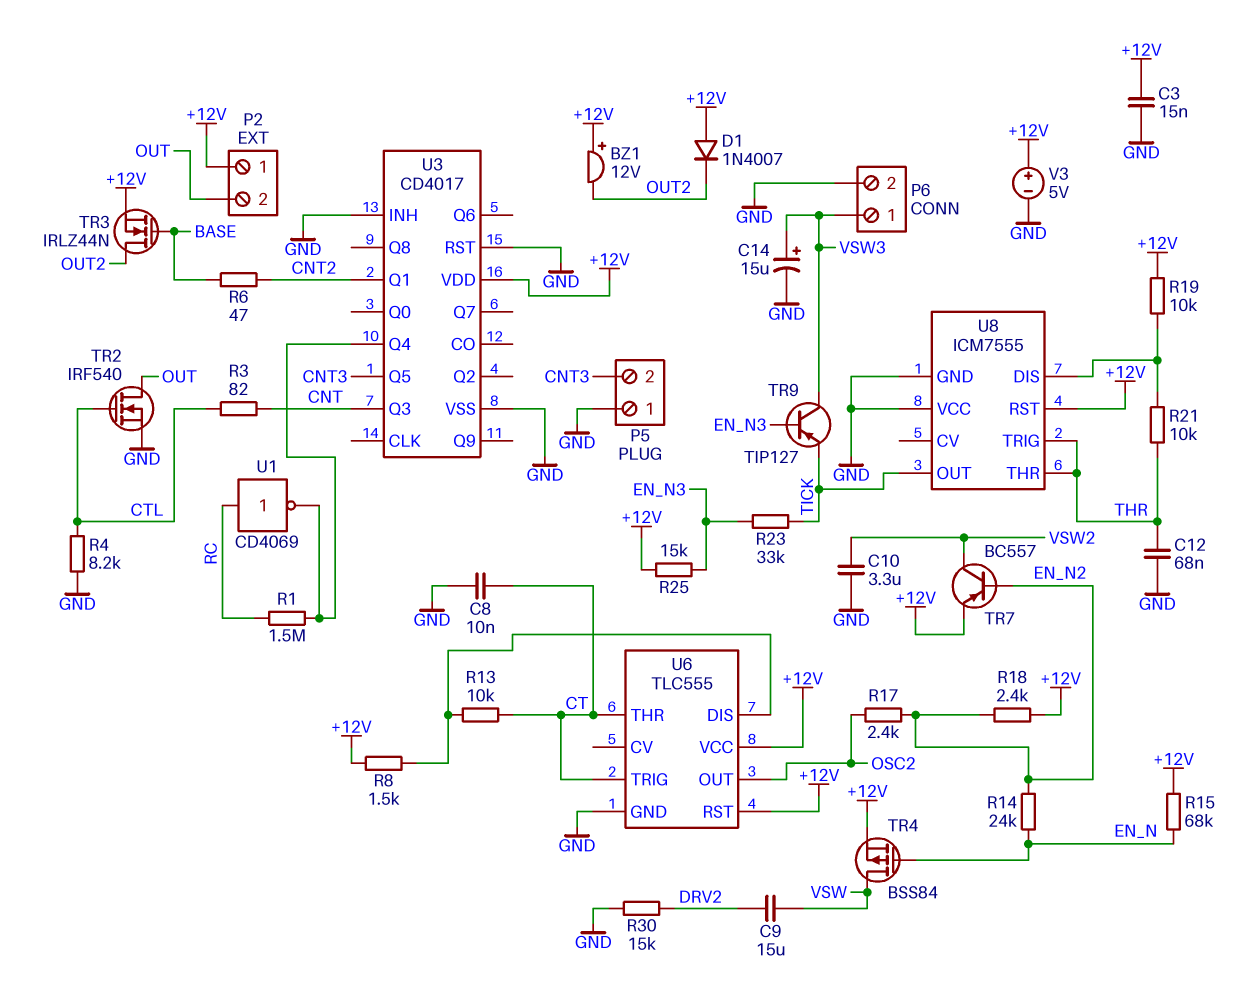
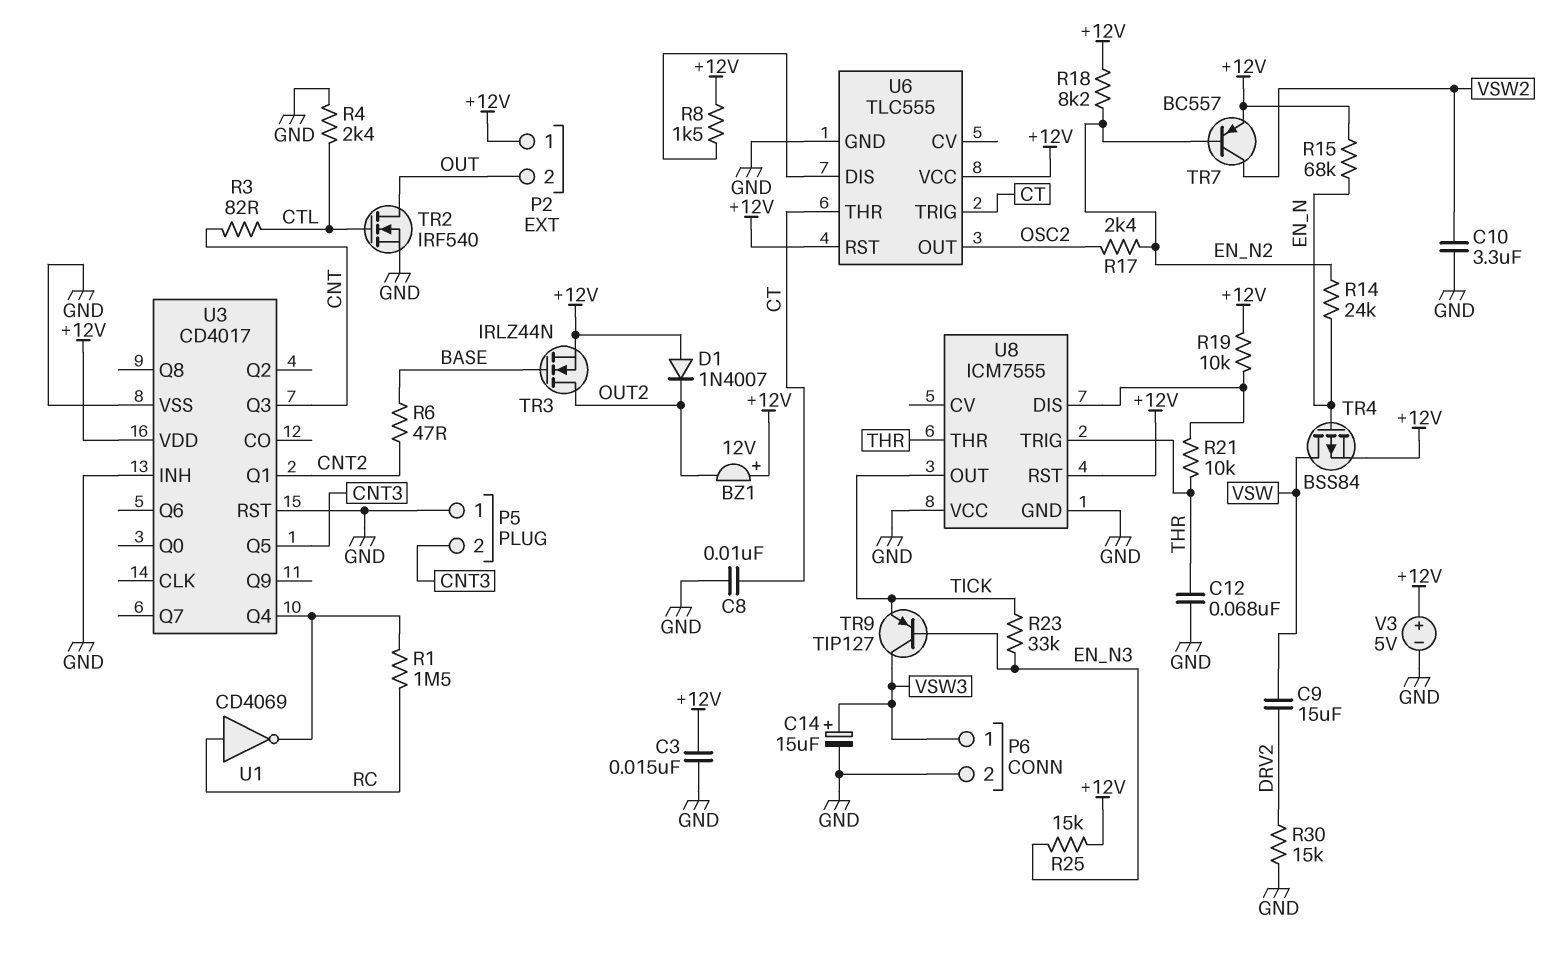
R4: 8.2k (CTL, GND) -> 2.4k (CTL, GND)
R13: 10k (CT, U6/DIS) -> none
R18: 2.4k (+12V, EN_N2) -> 8.2k (+12V, EN_N2)

